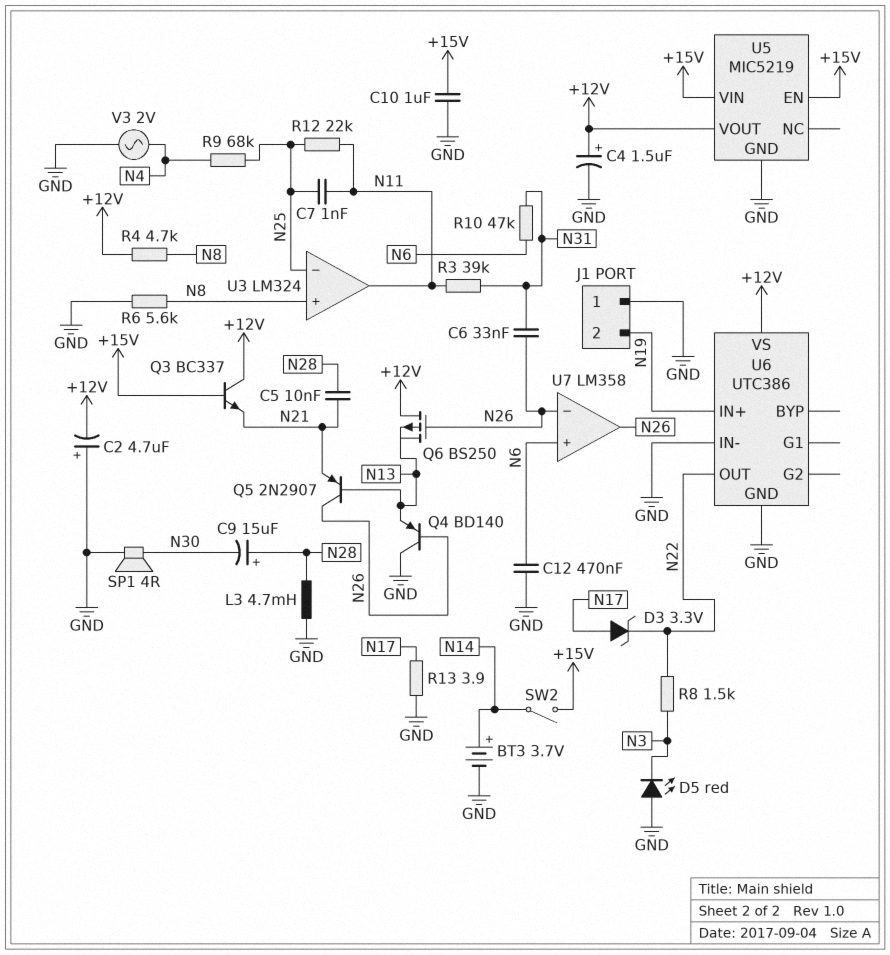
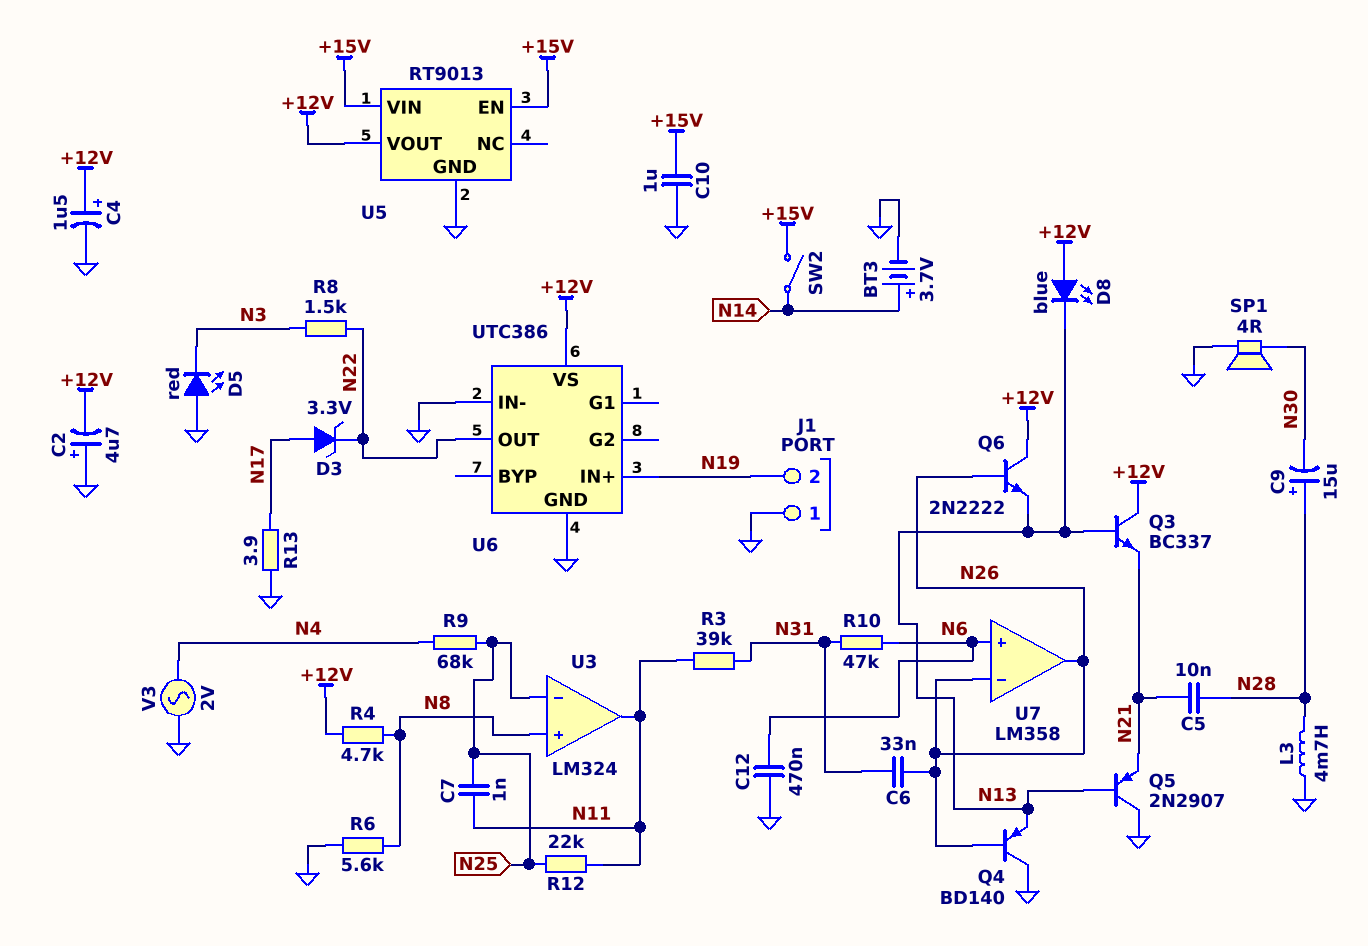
D8: none -> LED blue (A +12V, K N13)
Q3: NPN BC337 (B +15V, C +12V, E N21) -> NPN BC337 (B N13, C +12V, E N21)
Q5: PNP 2N2907 (B N13, C N26, E N21) -> PNP 2N2907 (B N13, C GND, E N21)
Q6: PMOS BS250 (G N26, D +12V, S N13) -> NPN 2N2222 (B N26, C +12V, E N13)
U5: MIC5219 -> RT9013

